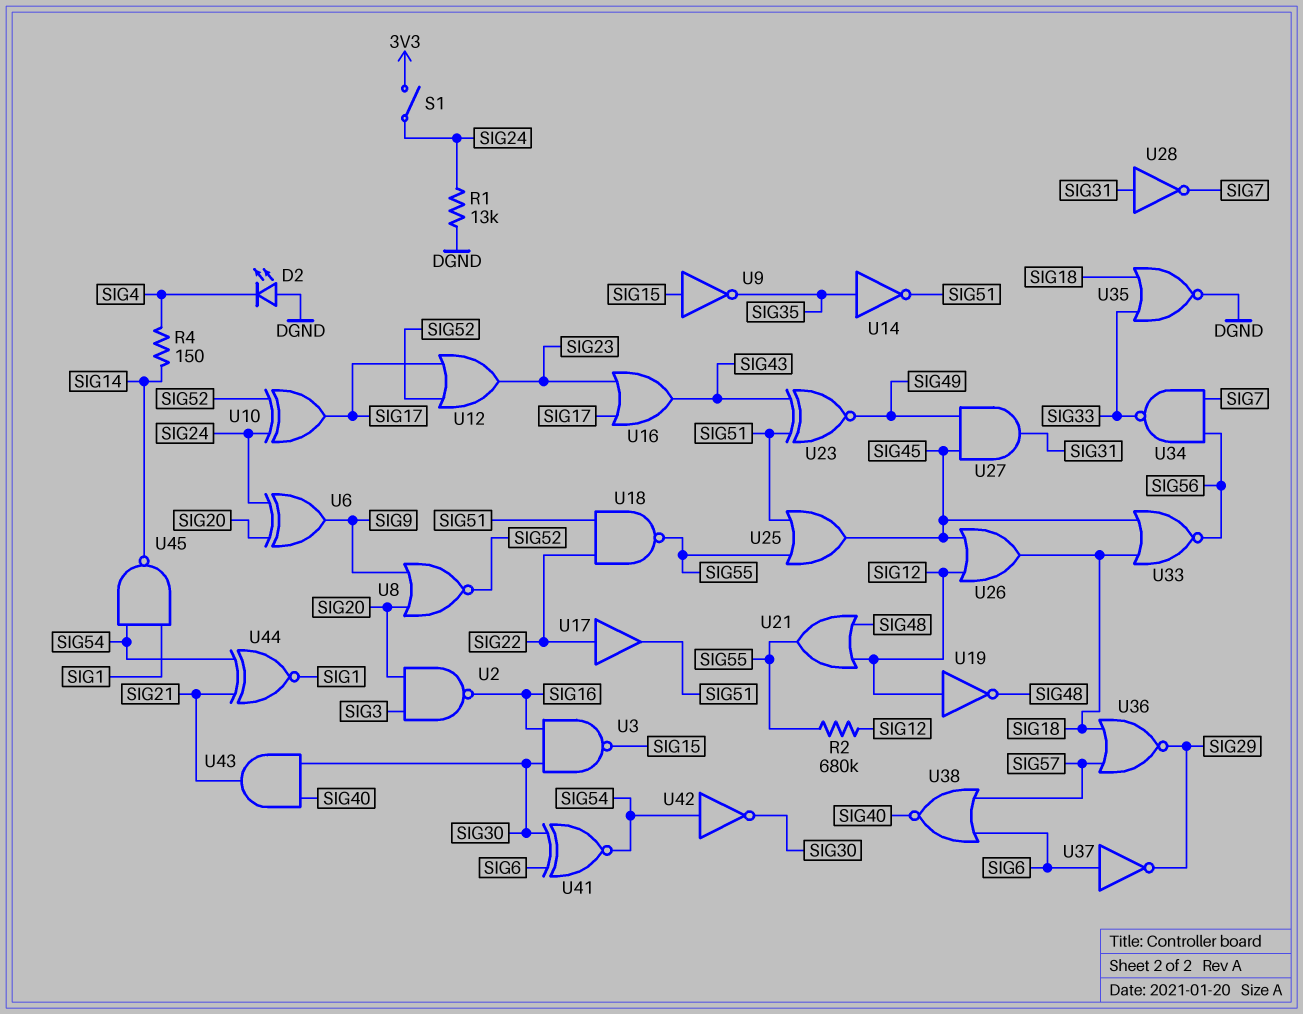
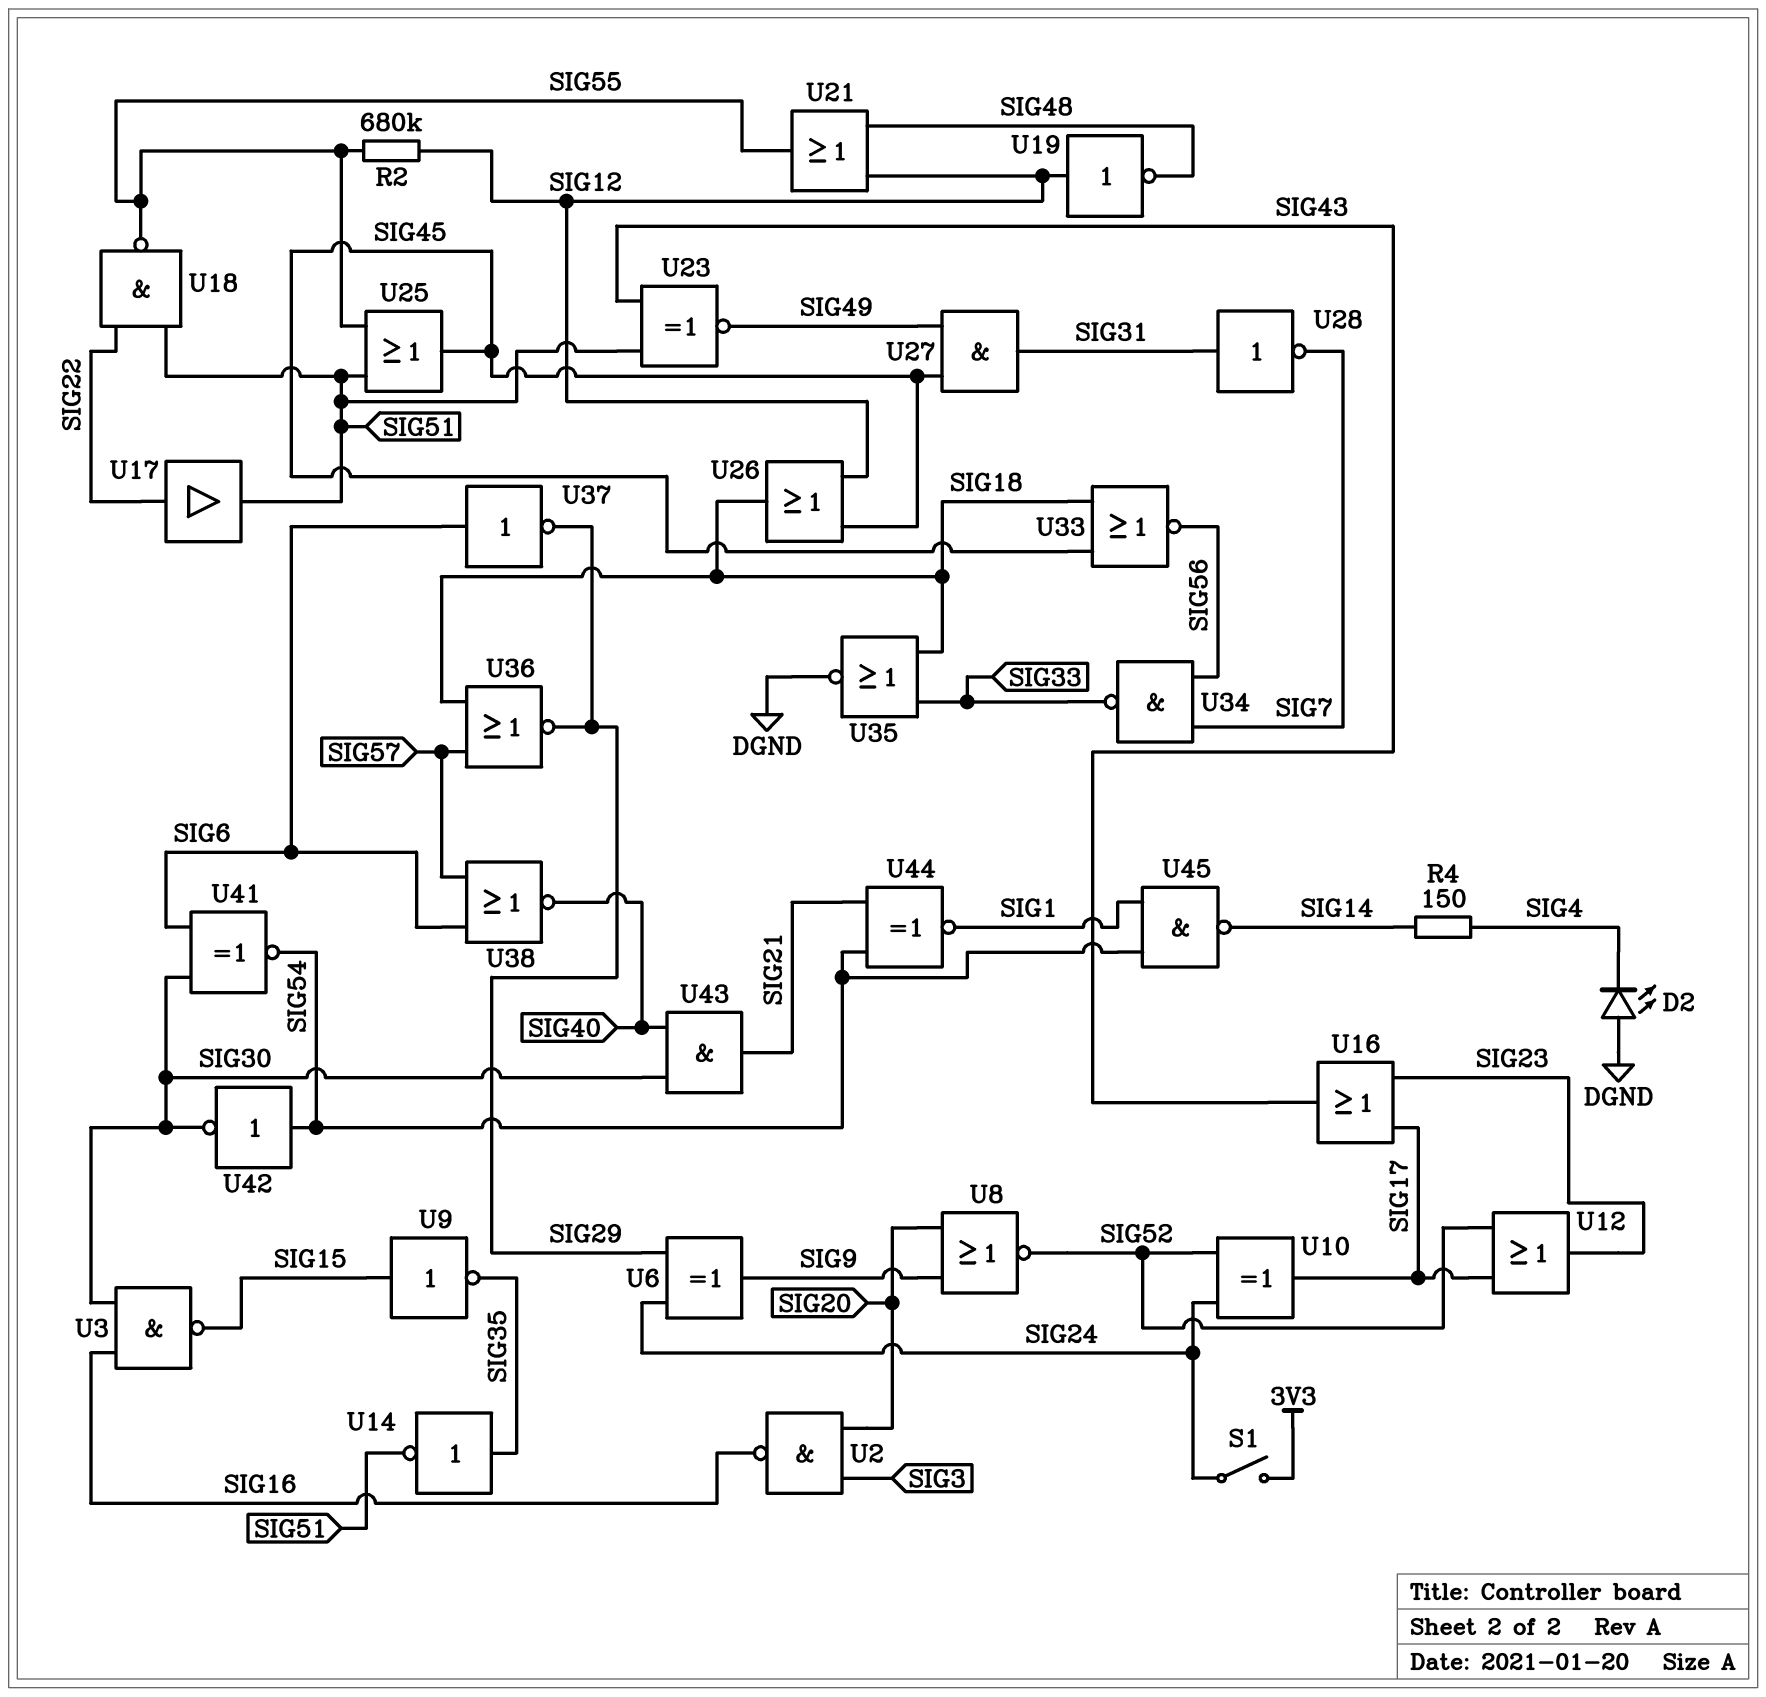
R1: 13k (DGND, SIG24) -> none
U6: XOR (in SIG20, in SIG24, out SIG9) -> XOR (in SIG24, in SIG29, out SIG9)

